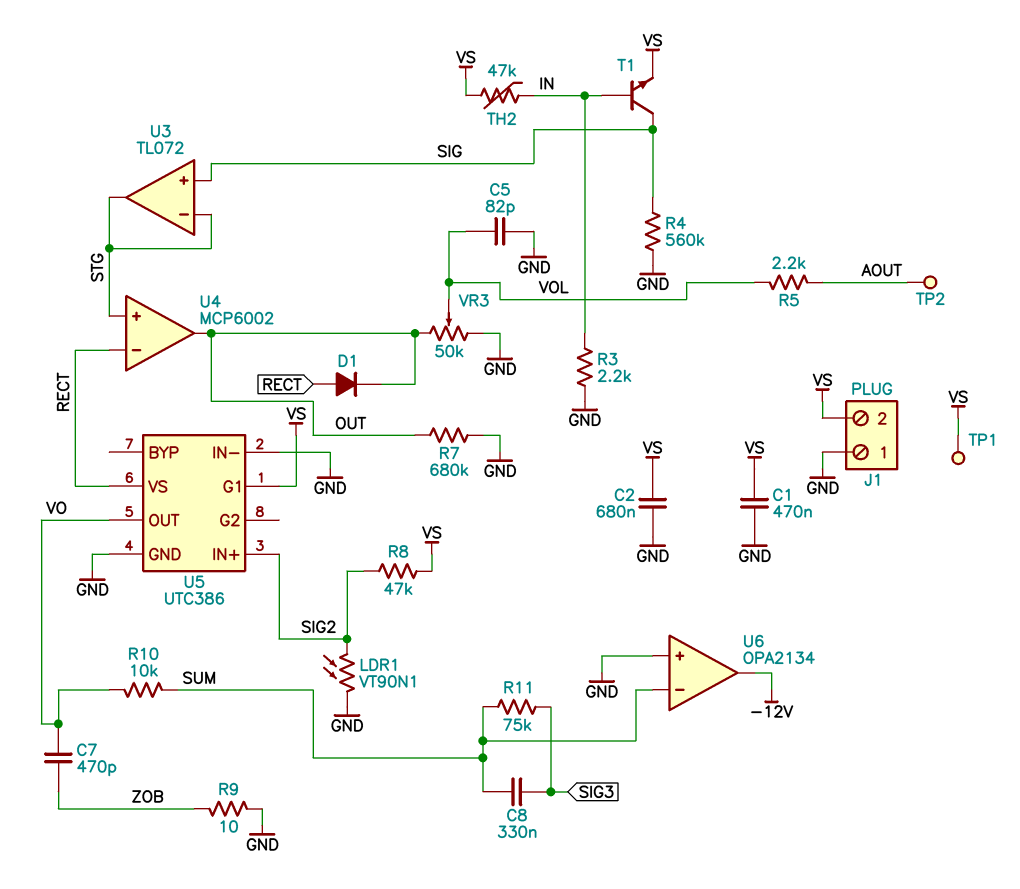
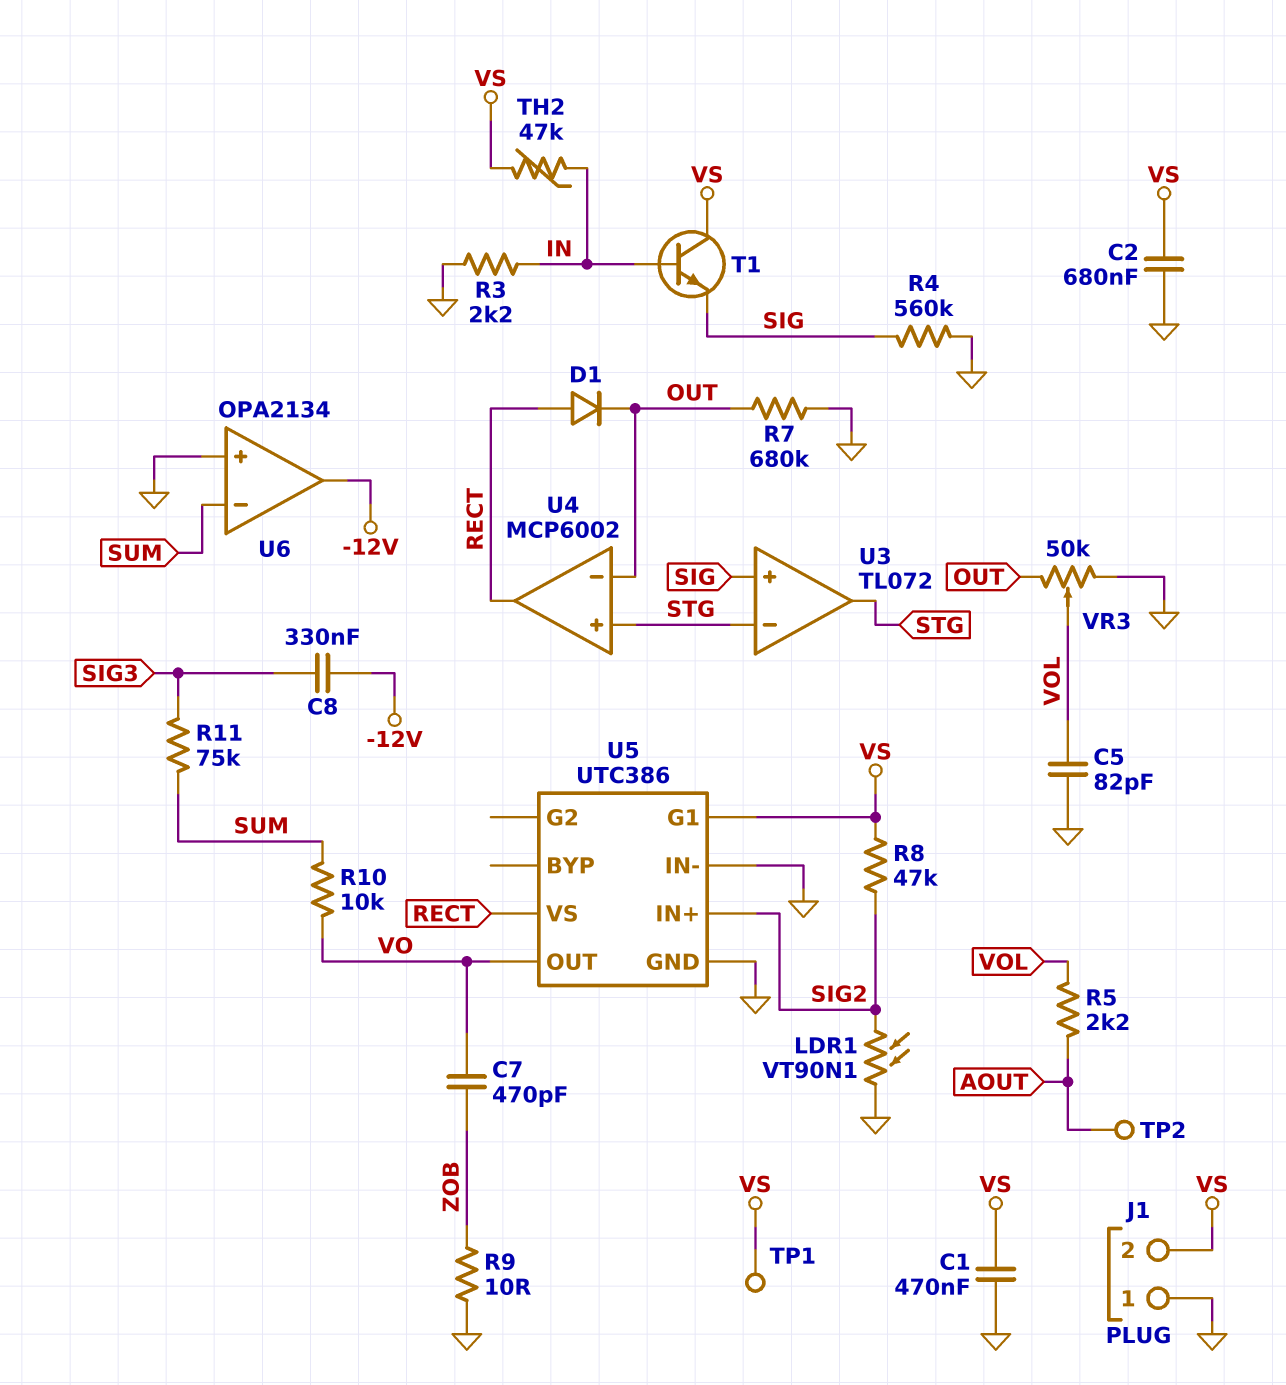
C8: 330nF (SIG3, SUM) -> 330nF (-12V, SIG3)
T1: NPN (B IN, C SIG, E VS) -> NPN (B IN, C VS, E SIG)
U4 pin in-: RECT -> OUT
U4 pin out: OUT -> RECT

